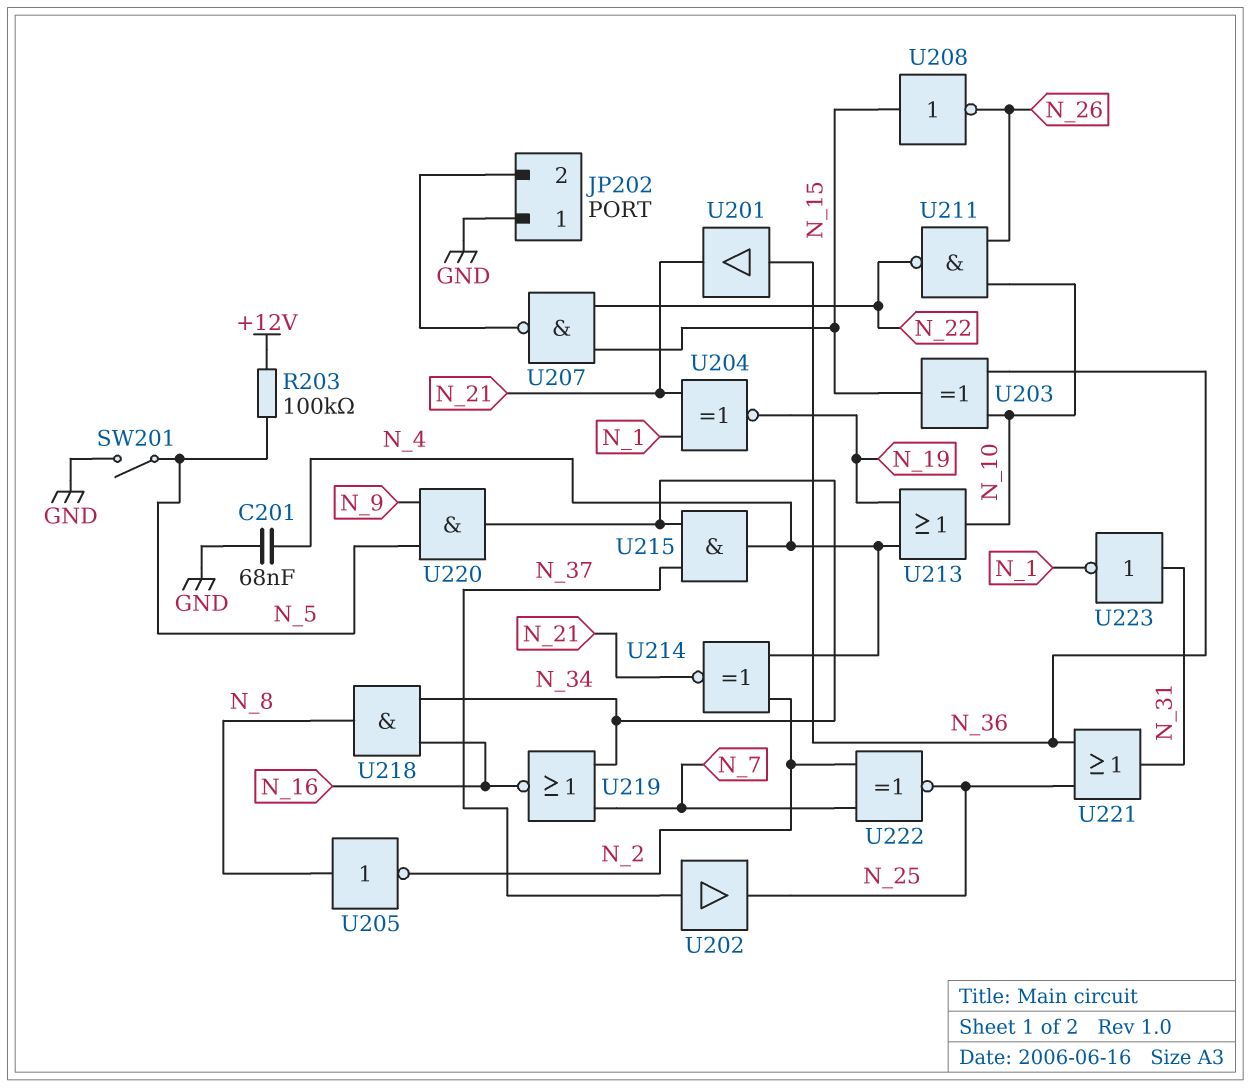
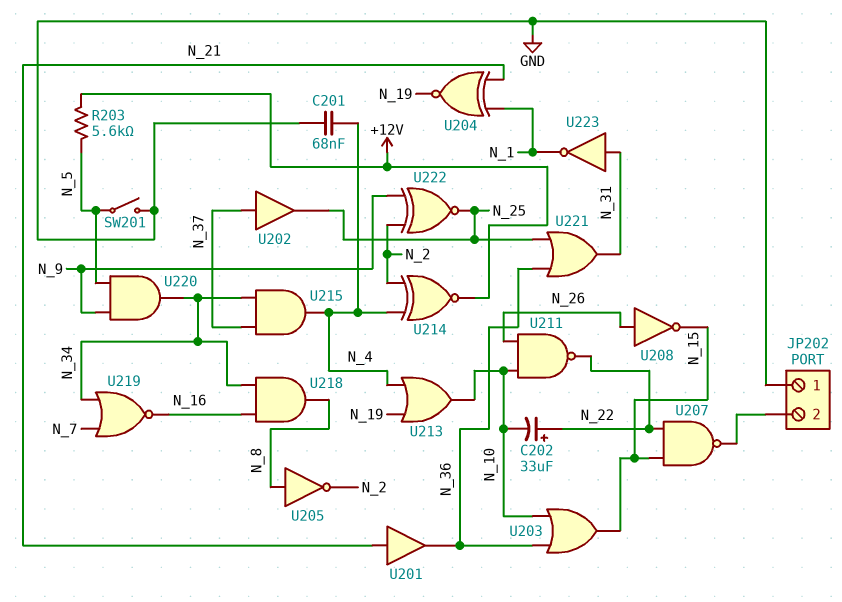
C202: none -> 33uF (plus N_22, minus N_10)
R203: 100k (+12V, N_5) -> 5.6k (+12V, N_5)
U201: buffer (in N_36, out N_21) -> buffer (in N_21, out N_36)
U203: XOR (in N_10, in N_36, out N_15) -> OR (in N_10, in N_36, out N_15)
U208: NOT (in N_15, out N_26) -> NOT (in N_26, out N_15)
U214: XNOR (in N_2, in N_4, out N_21) -> XNOR (in N_2, in N_4, out +12V)
U222: XNOR (in N_2, in N_7, out N_25) -> XNOR (in N_2, in N_9, out N_25)

